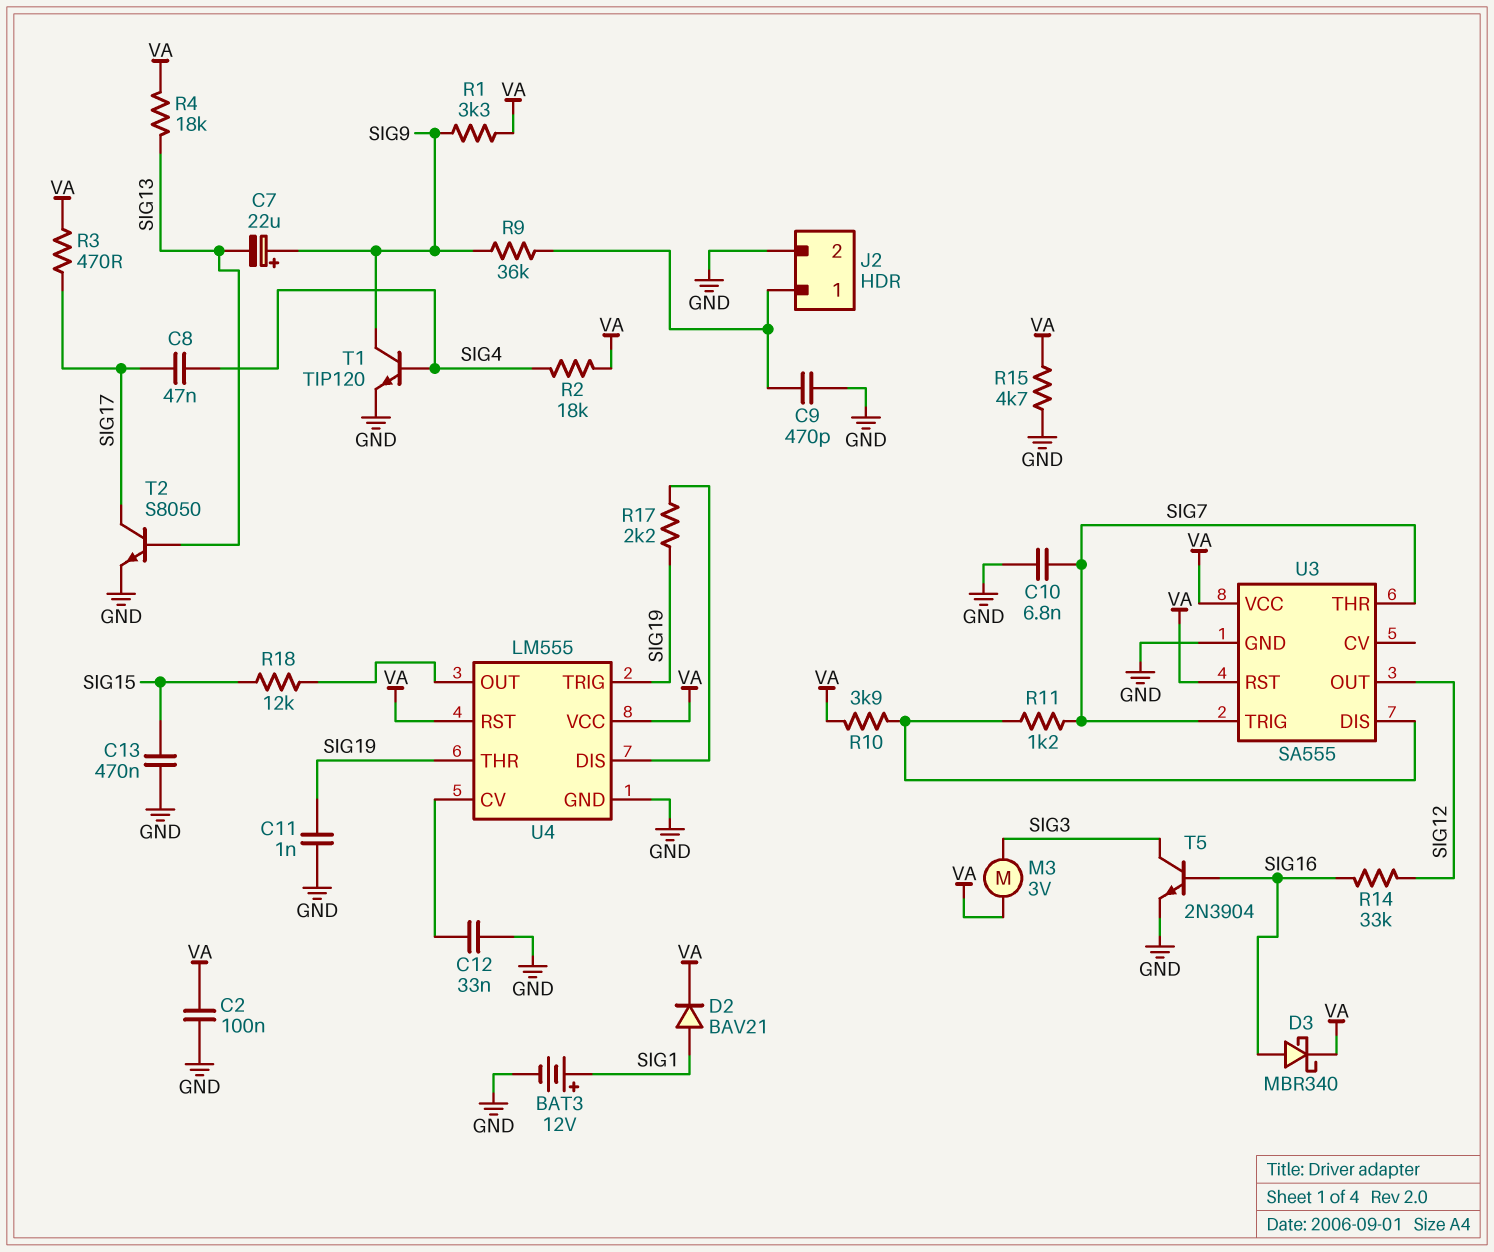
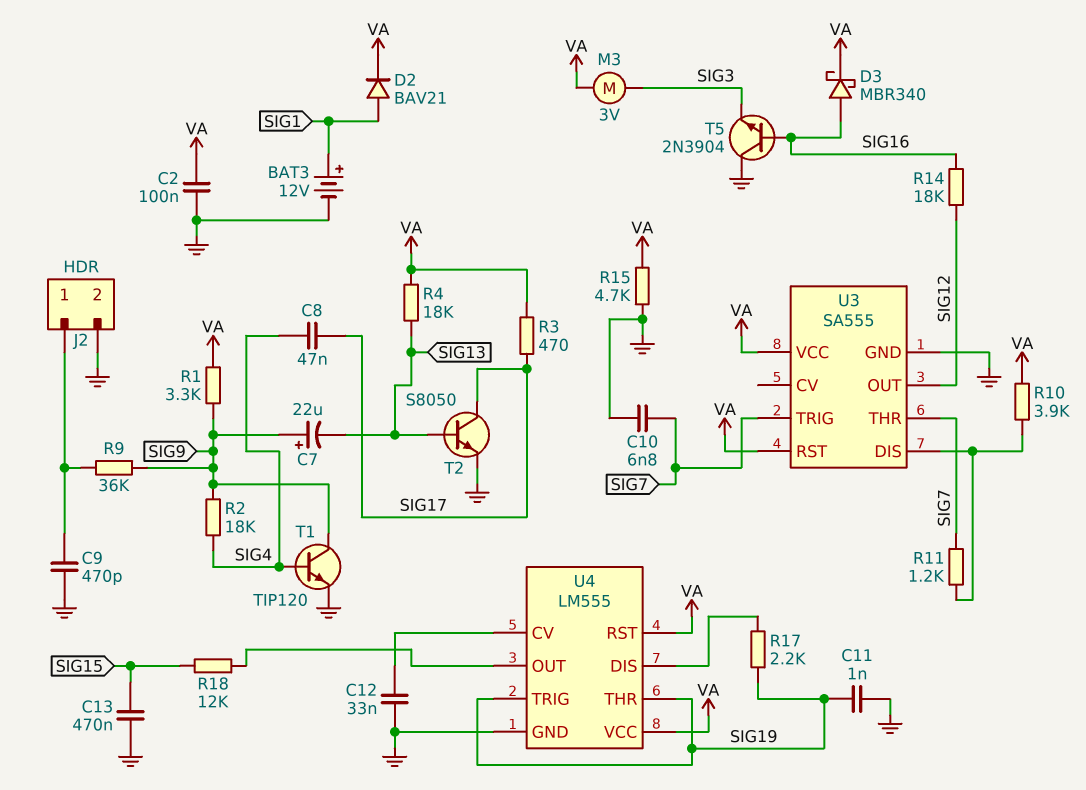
R2: 18k (SIG4, VA) -> 18k (SIG4, SIG9)
R14: 33k (SIG12, SIG16) -> 18k (SIG12, SIG16)
T5: NPN 2N3904 (B SIG16, C SIG3, E GND) -> NPN 2N3904 (B SIG16, C GND, E SIG3)

